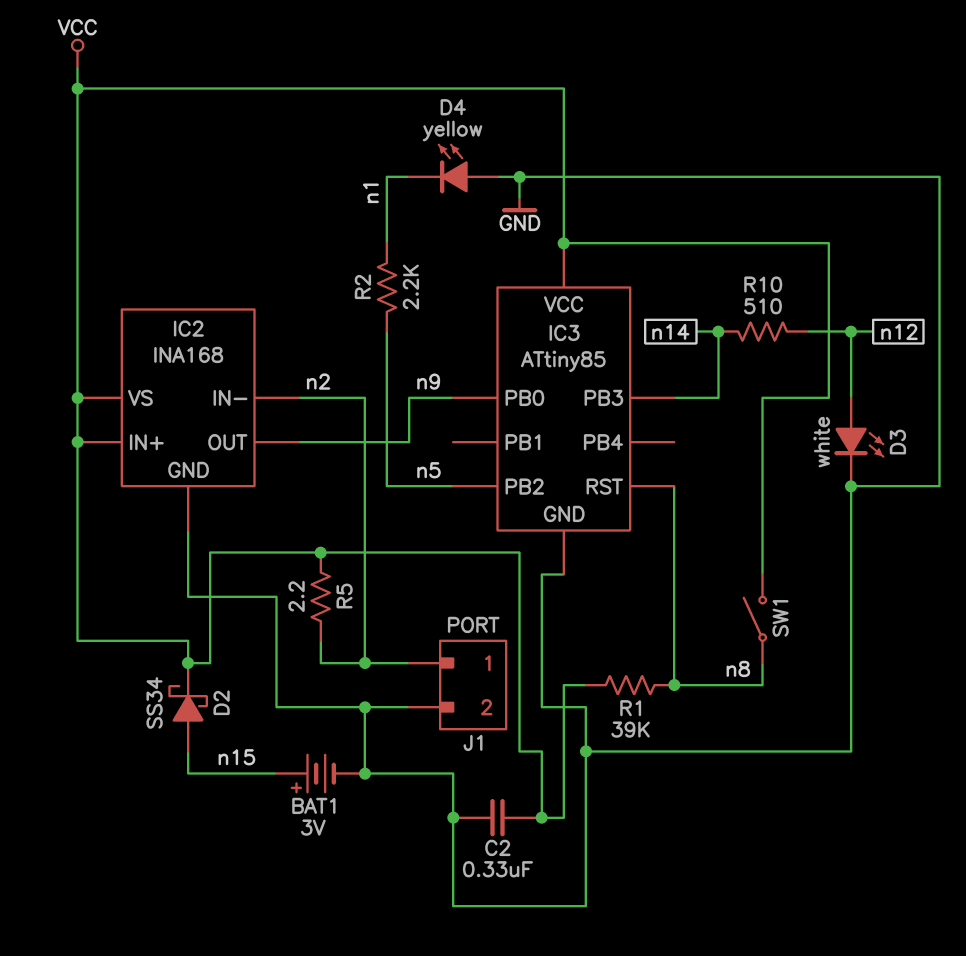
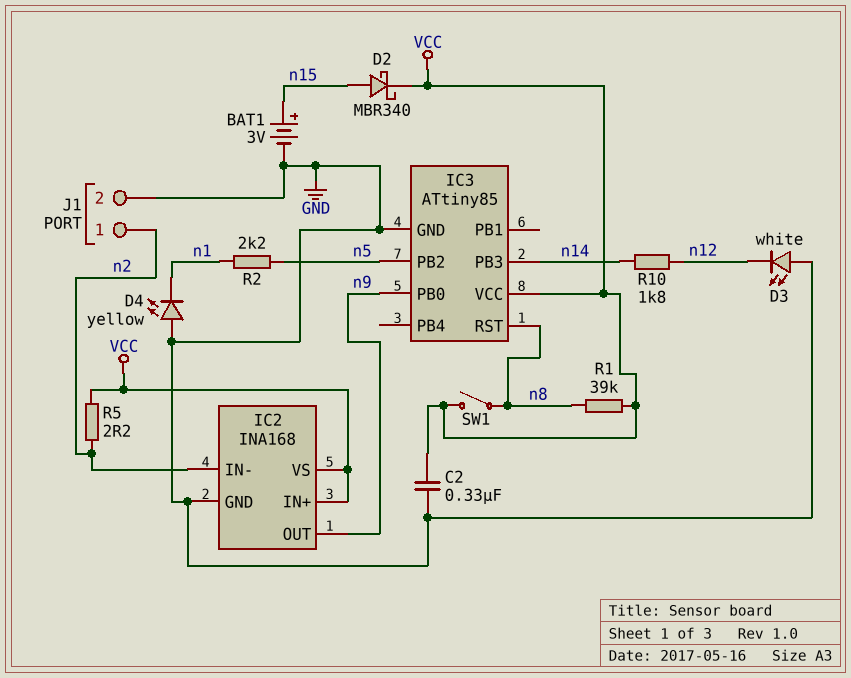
D2: schottky SS34 (A n15, K VCC) -> schottky MBR340 (A n15, K VCC)
D3: LED white (A n12, K GND) -> LED white (A GND, K n12)
R10: 510 (n12, n14) -> 1.8k (n12, n14)

